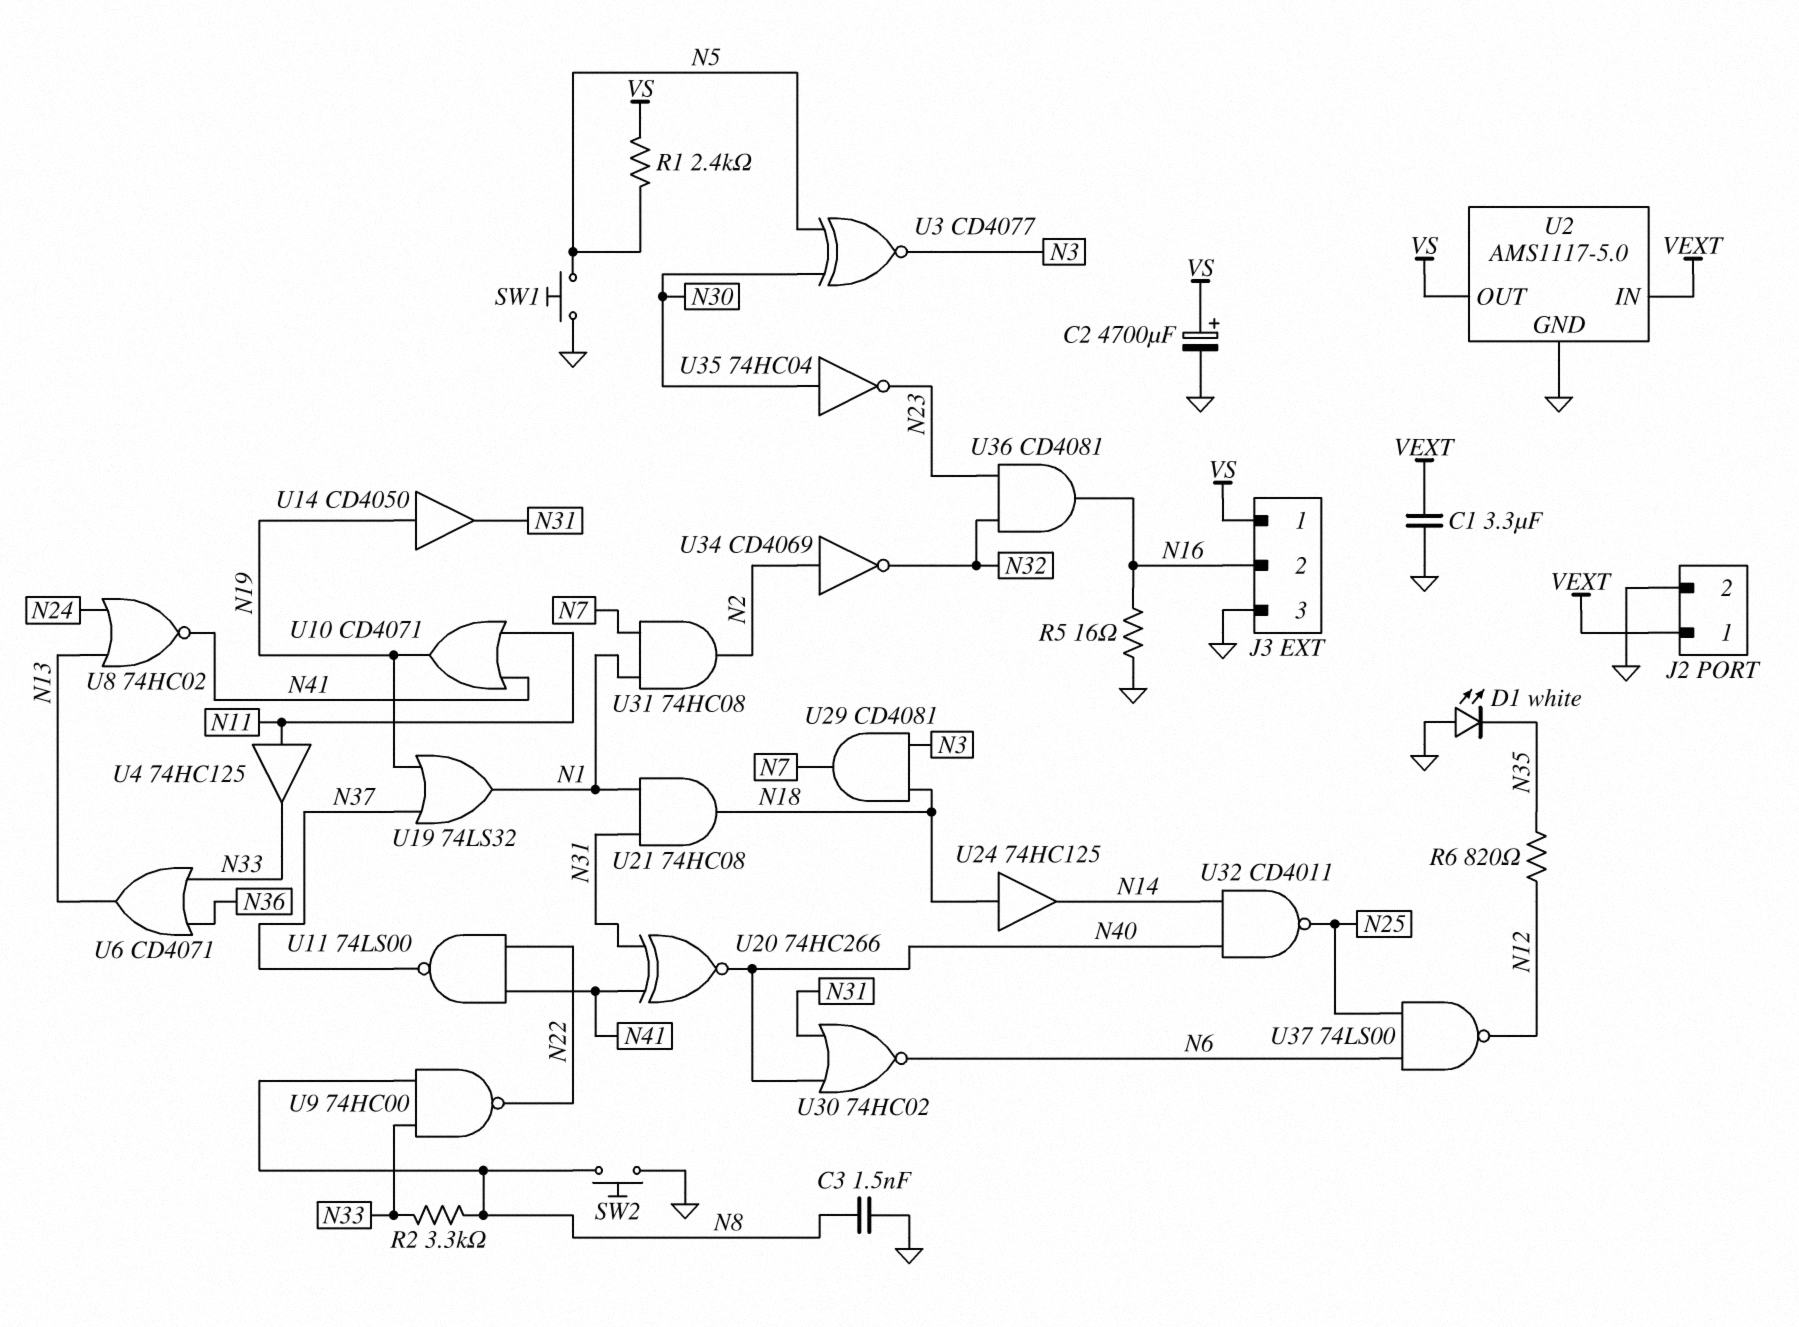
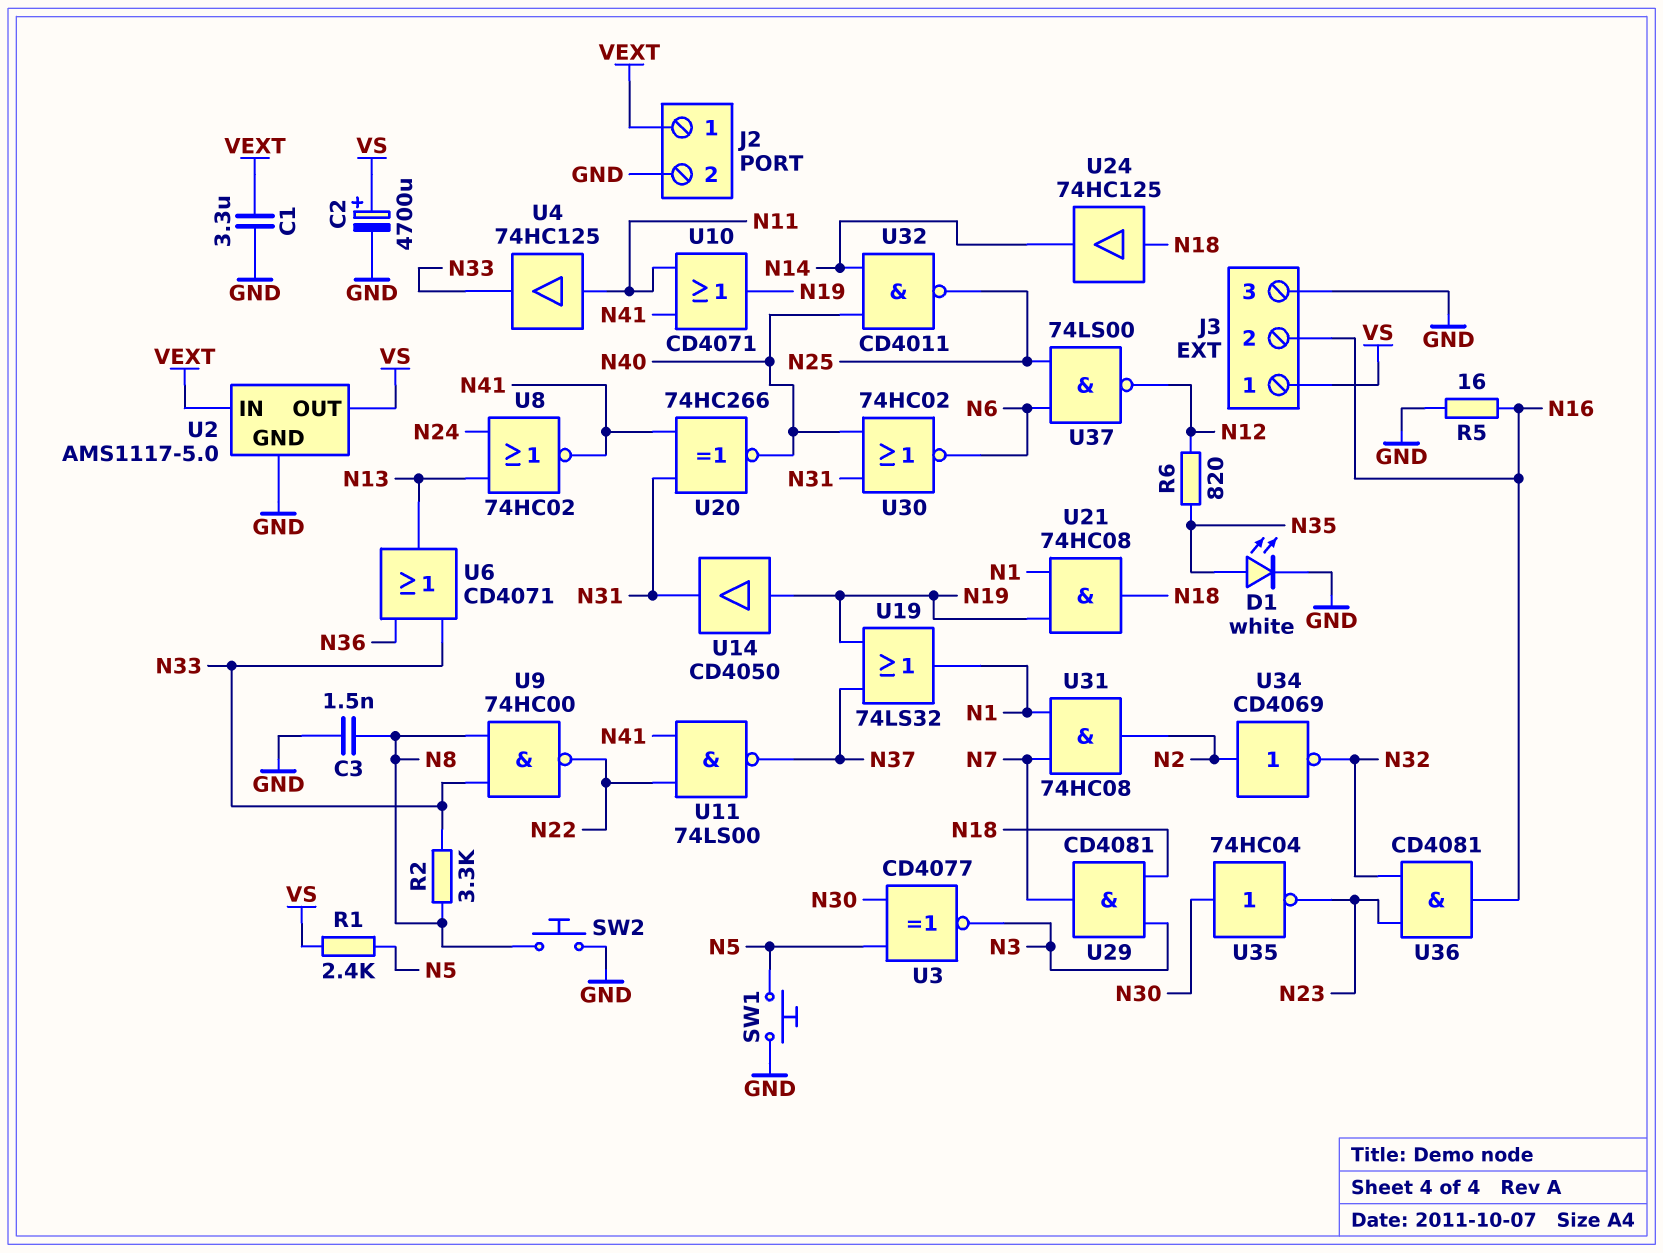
D1: LED white (A GND, K N35) -> LED white (A N35, K GND)
U21: AND 74HC08 (in N1, in N31, out N18) -> AND 74HC08 (in N1, in N19, out N18)

